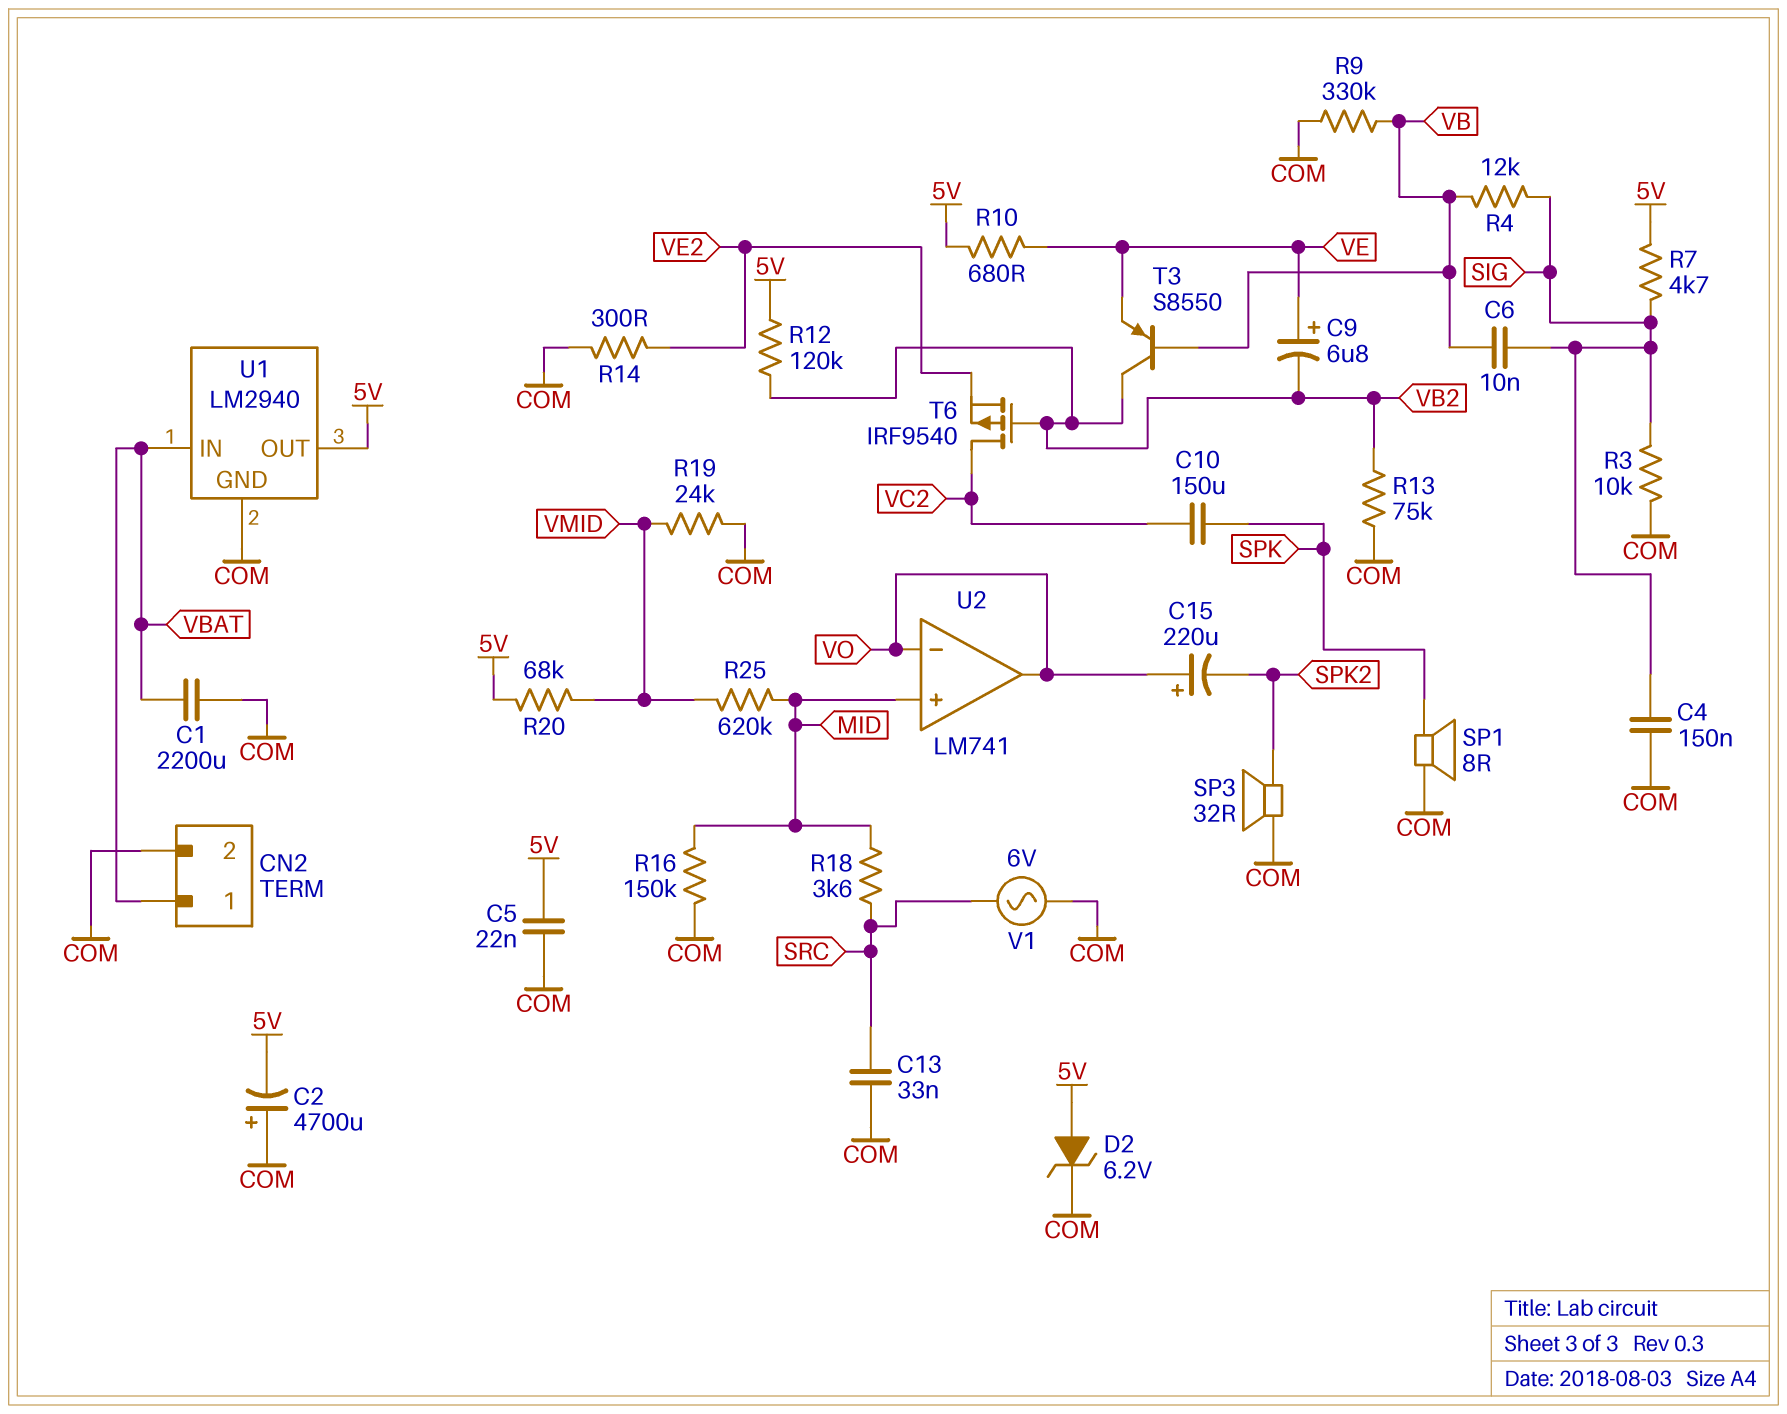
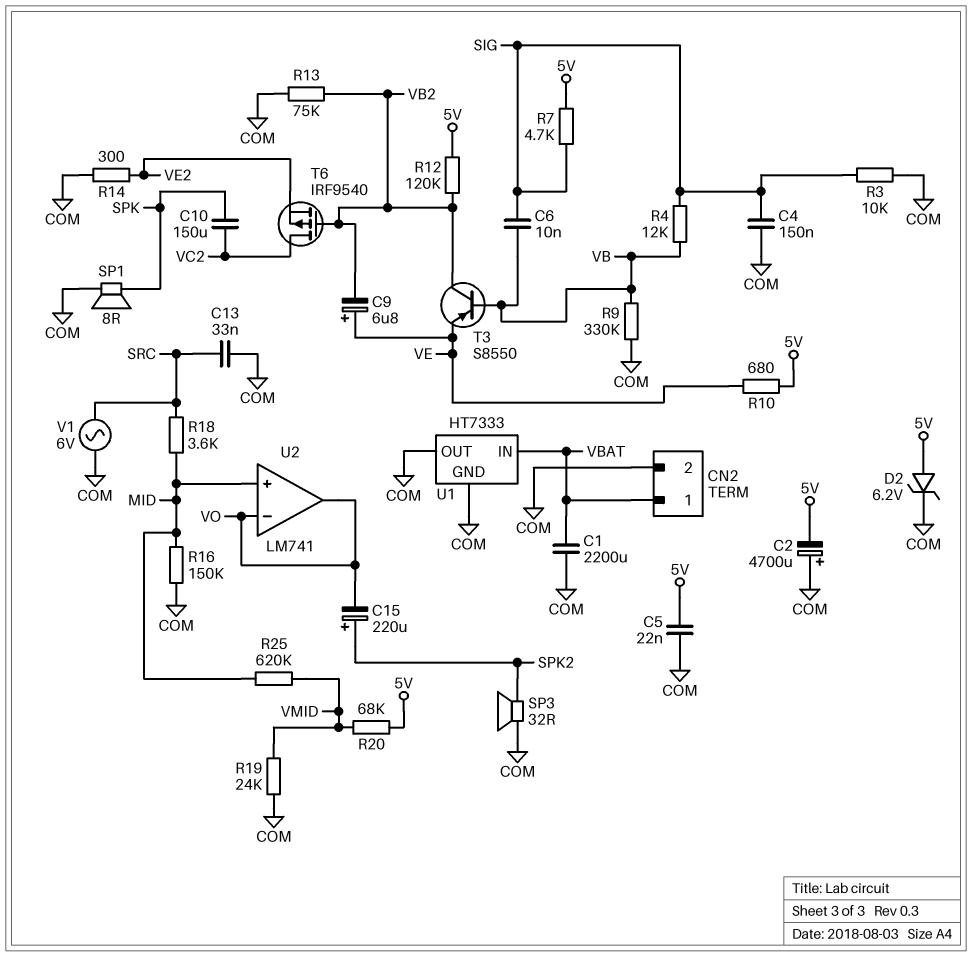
C15: 220uF (plus VO, minus SPK2) -> 220uF (plus SPK2, minus VO)
U1: LM2940 -> HT7333
U1 pin OUT: 5V -> COM

